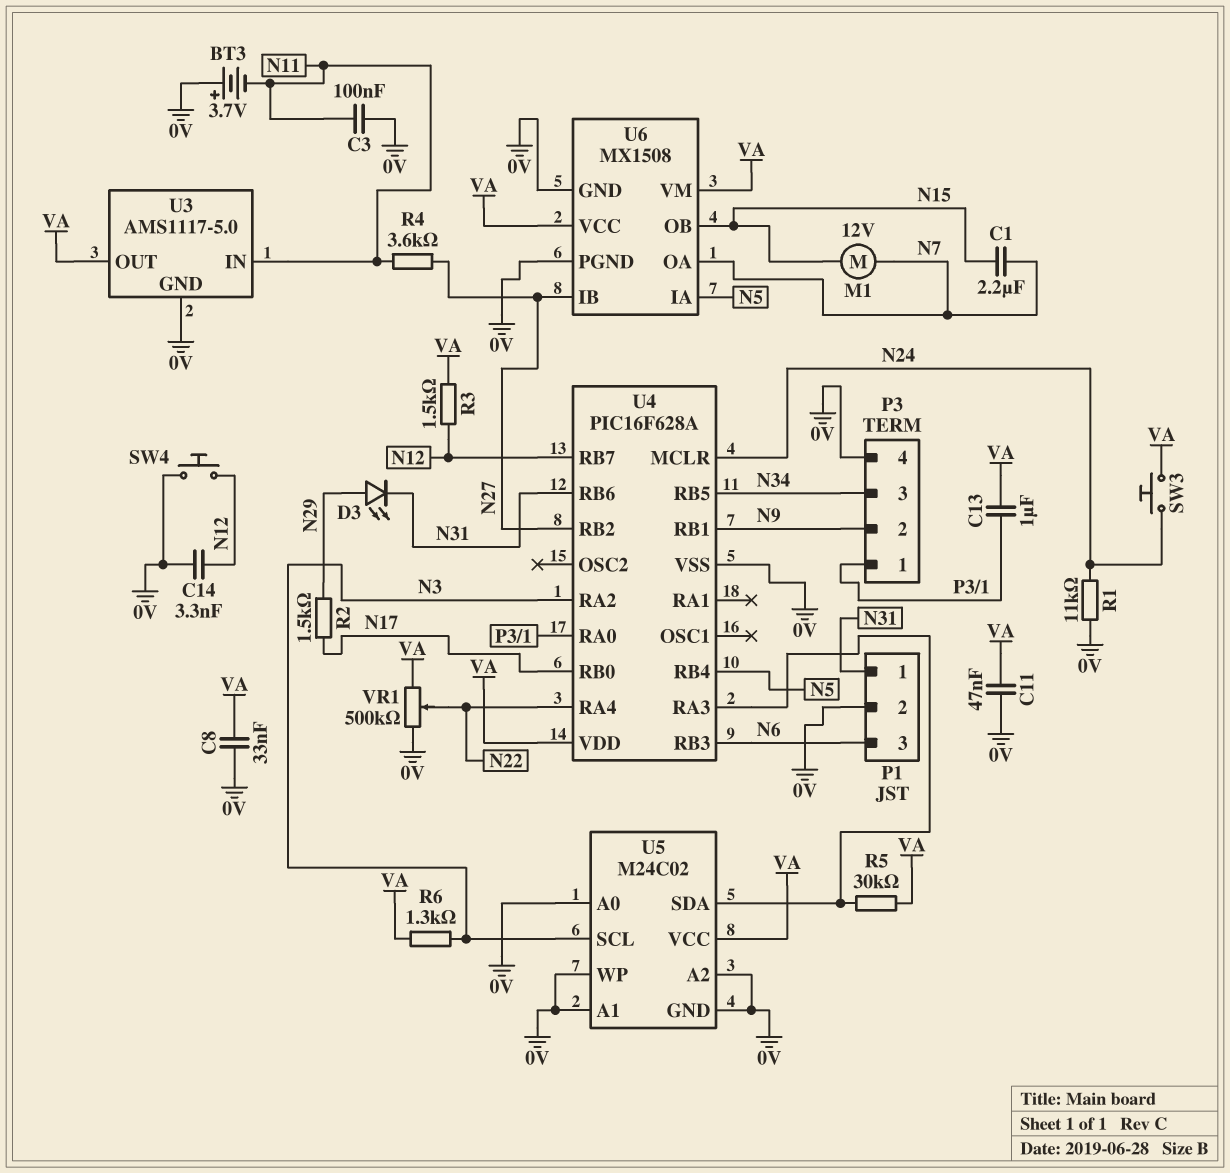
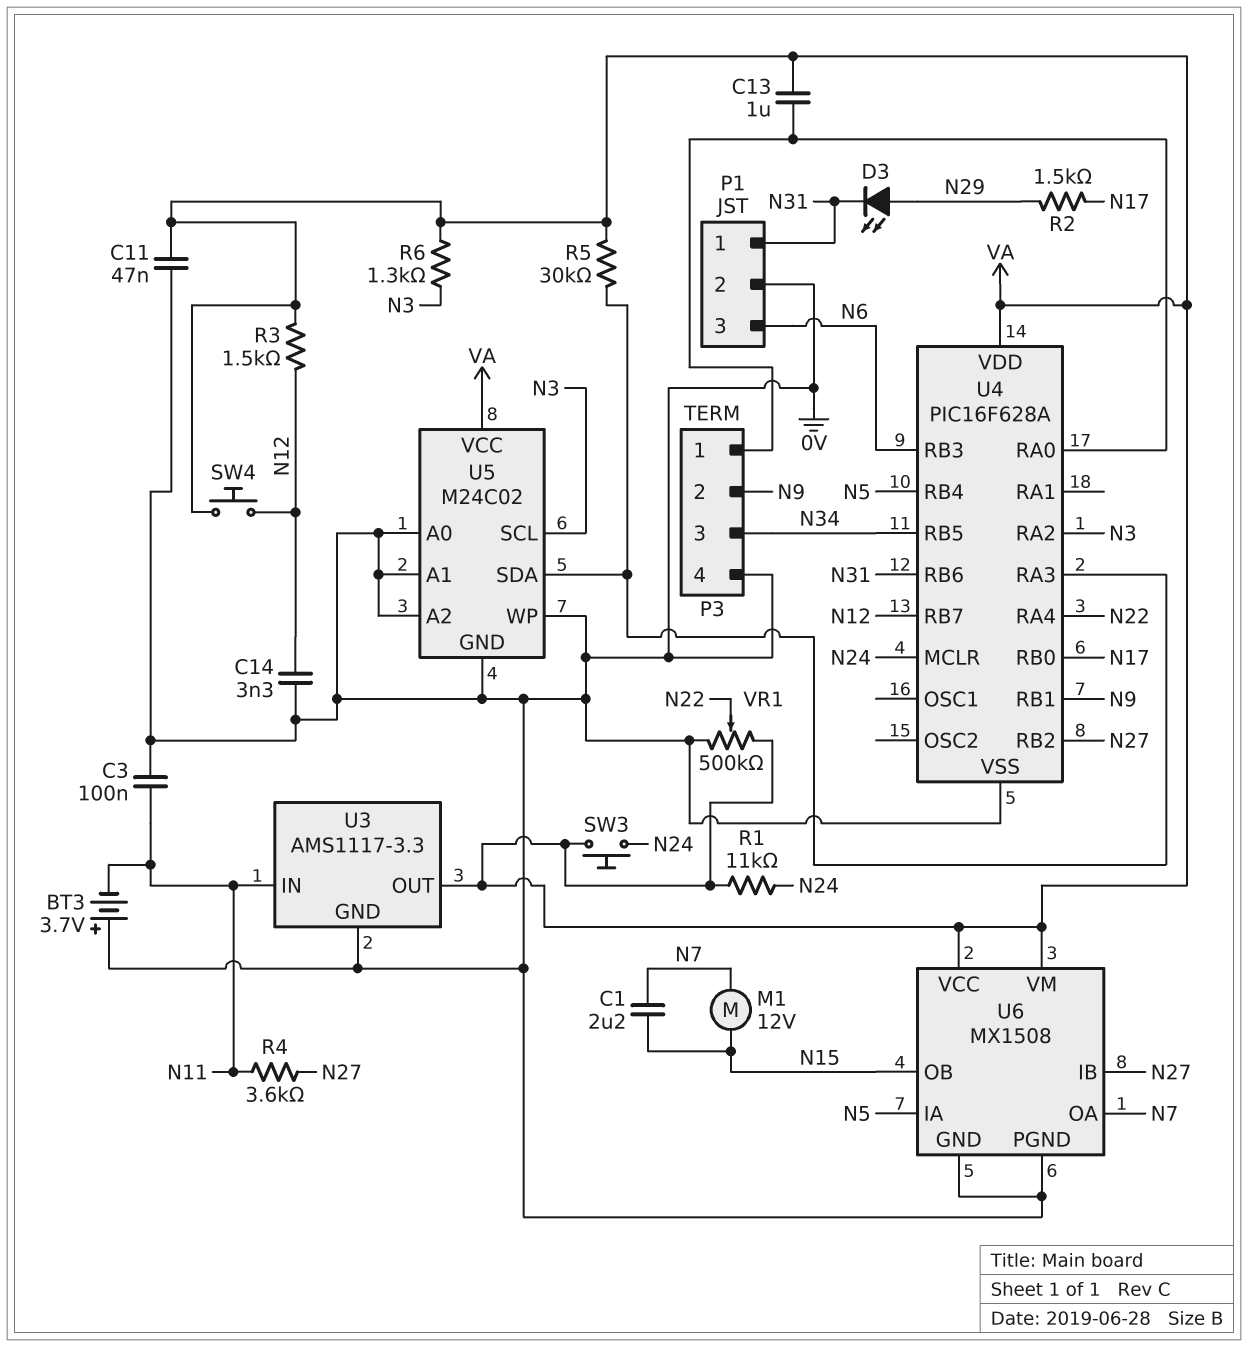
C8: 33nF (0V, VA) -> none
R1: 11k (0V, N24) -> 11k (N24, VA)
SW4: button (0V, N12) -> button (N12, VA)
U3: AMS1117-5.0 -> AMS1117-3.3

